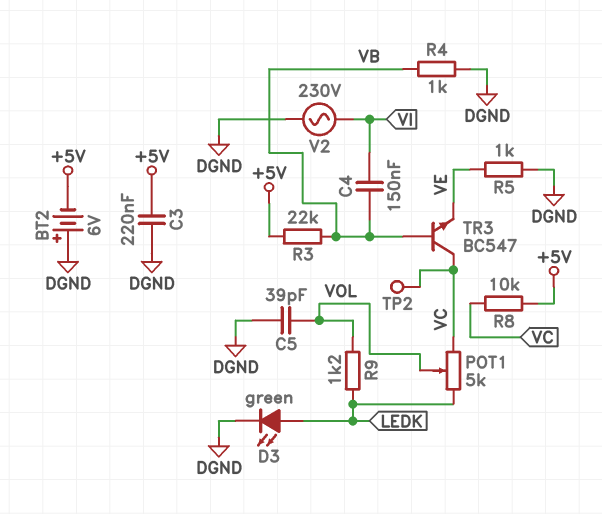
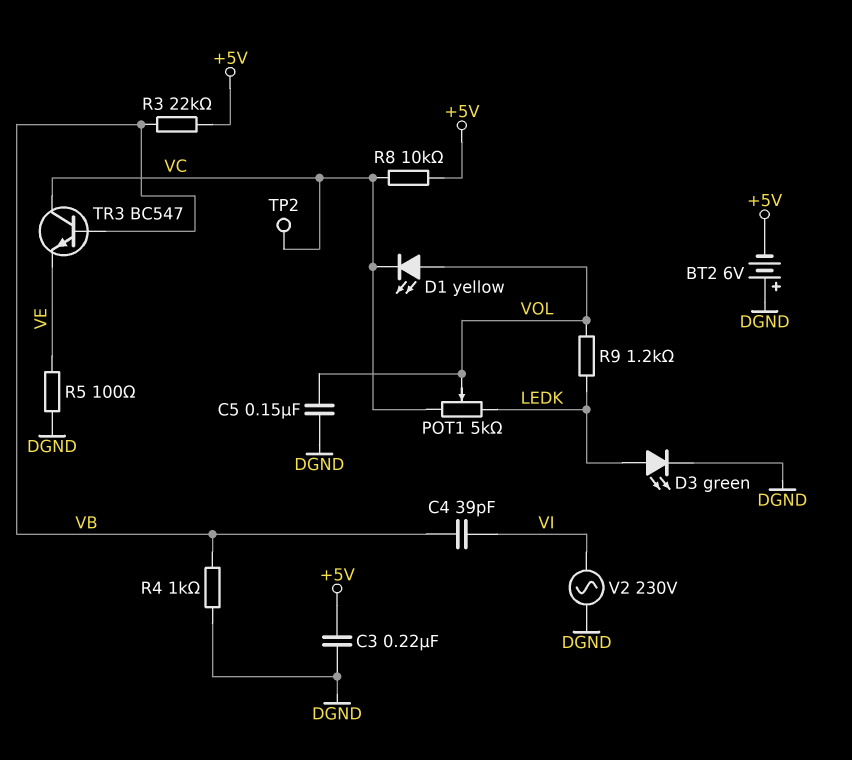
C4: 150nF (VB, VI) -> 39pF (VB, VI)
C5: 39pF (DGND, VOL) -> 150nF (DGND, VOL)
D1: none -> LED yellow (A VOL, K VC)
R5: 1k (DGND, VE) -> 100 (DGND, VE)

